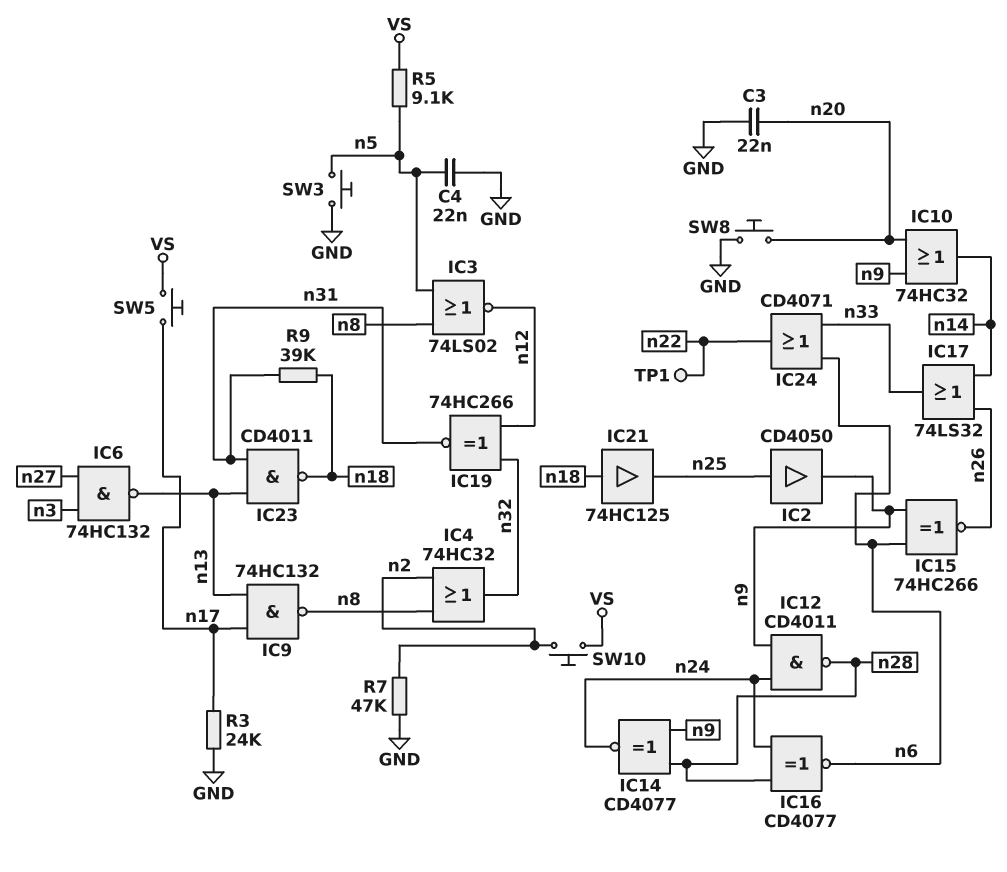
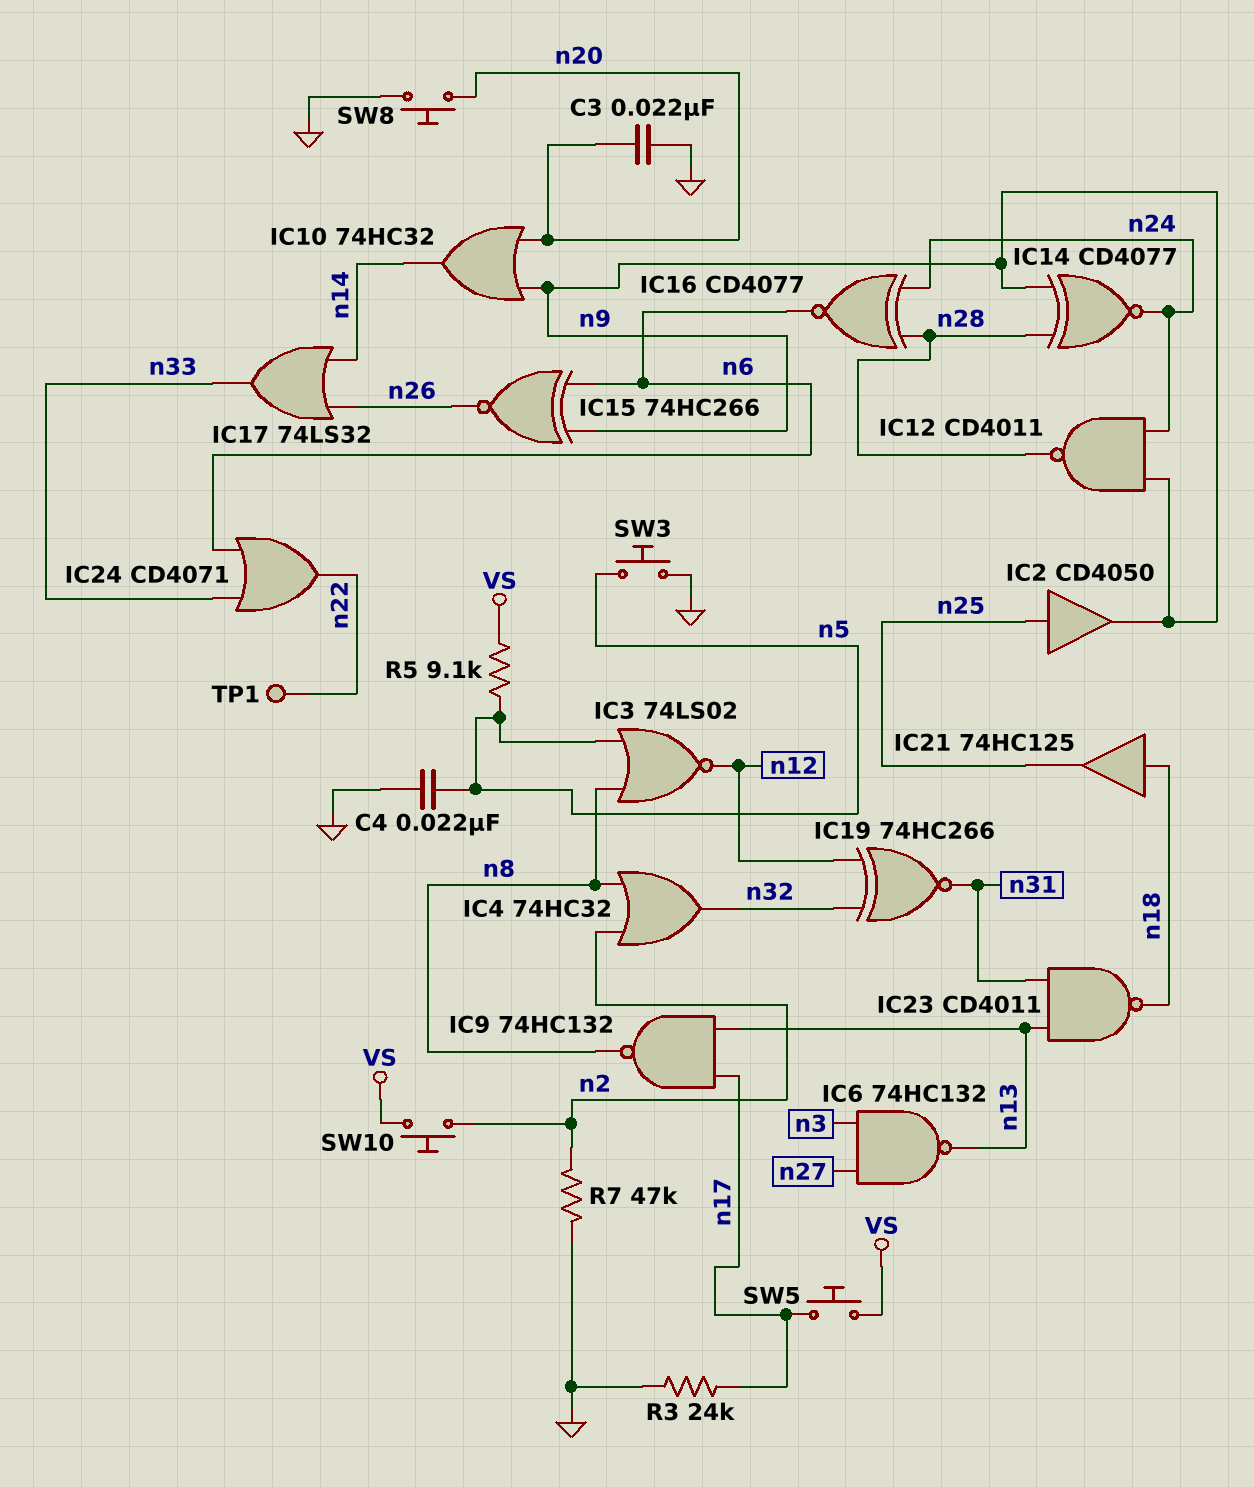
R9: 39k (n18, n31) -> none

